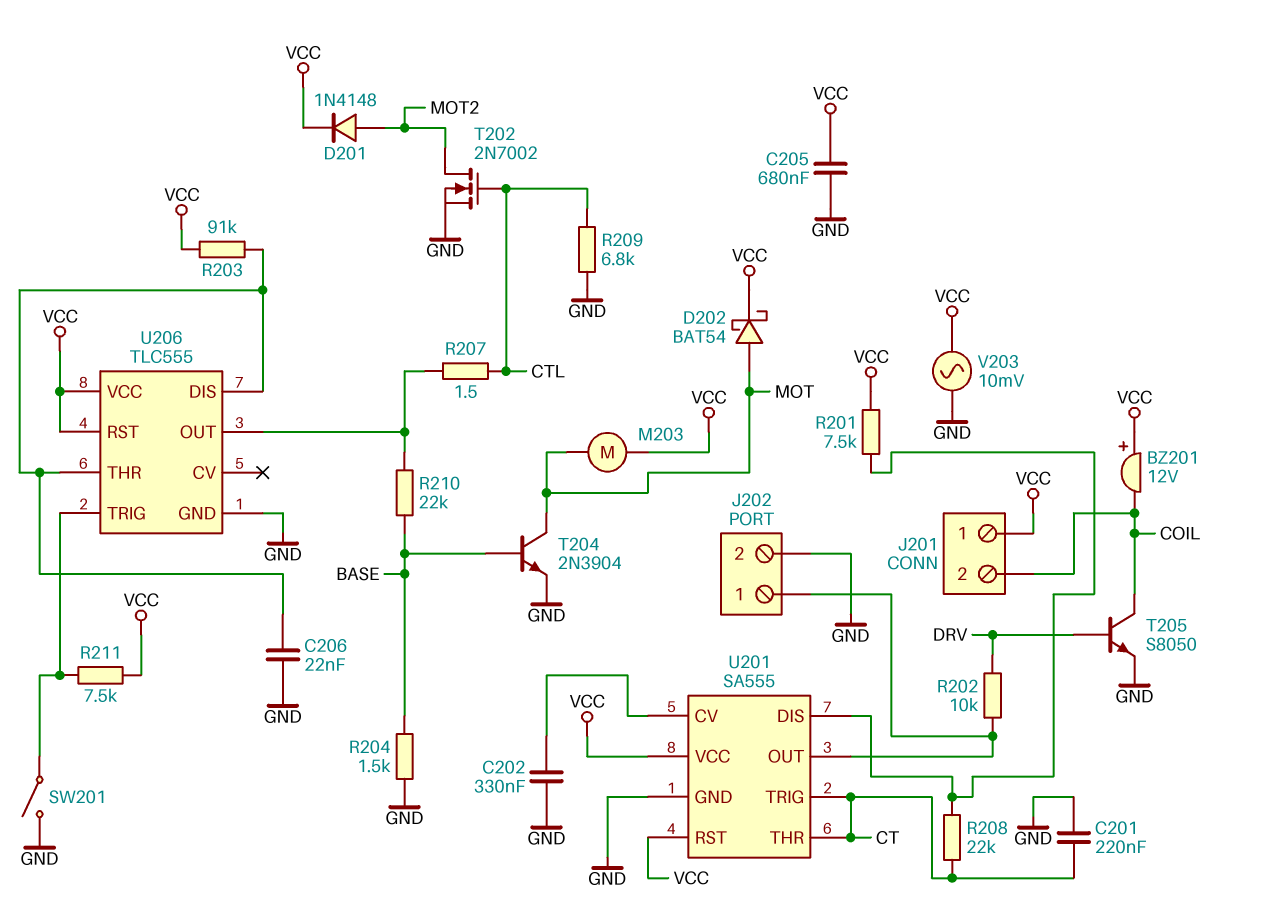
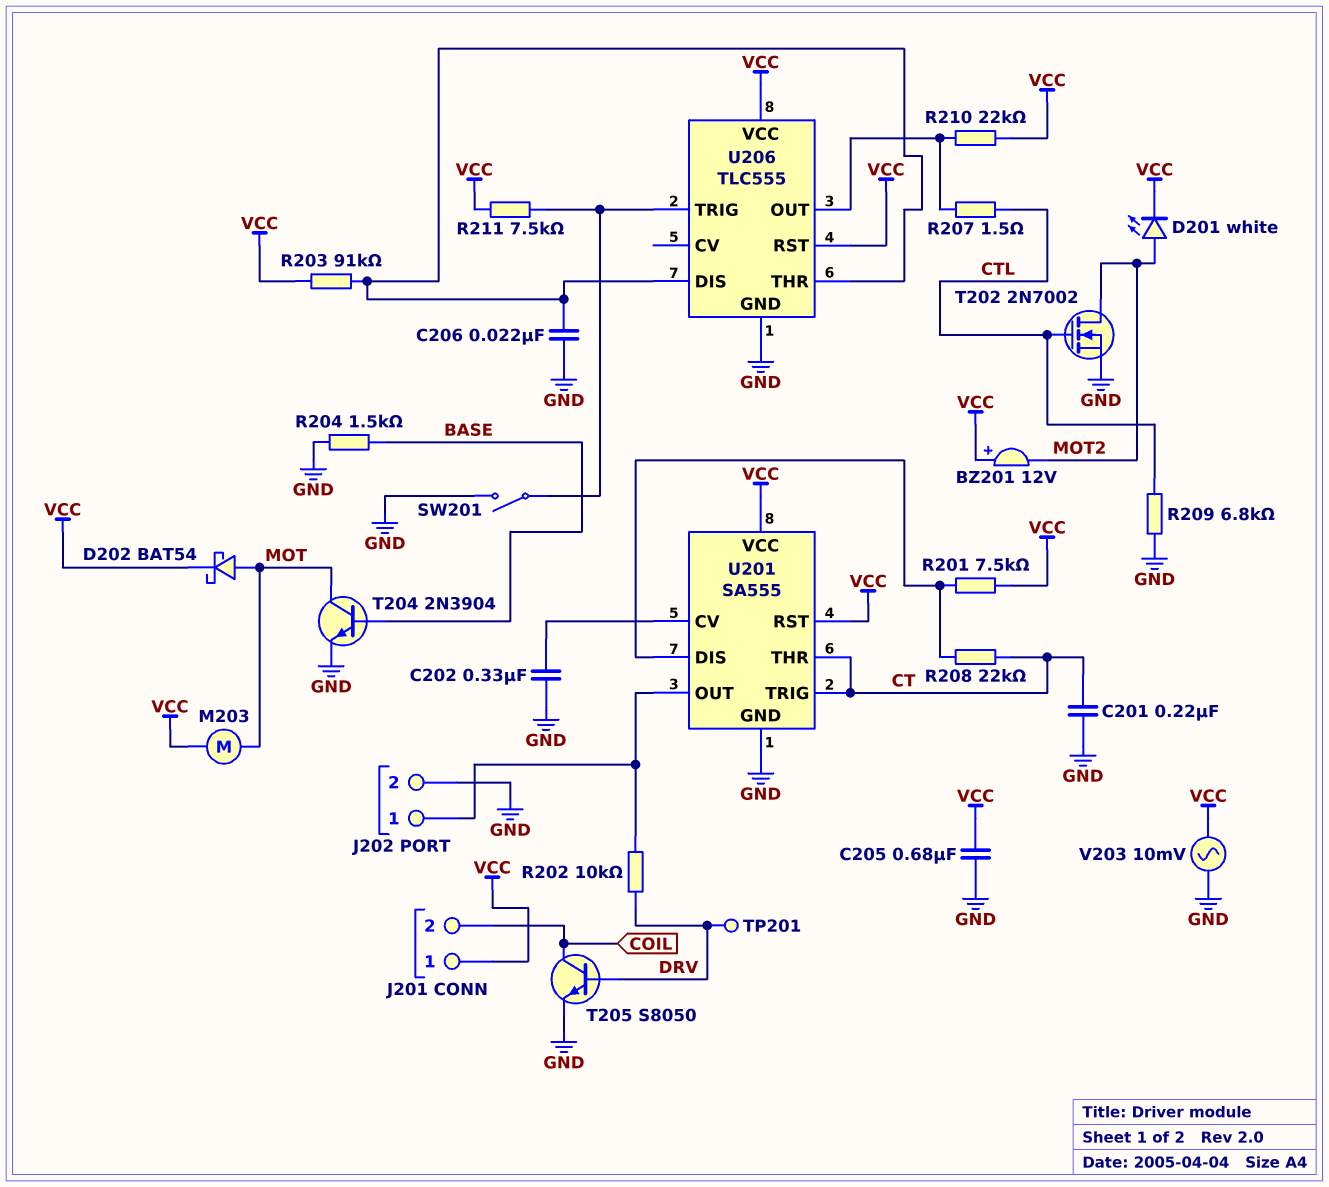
BZ201: buzzer 12V (plus VCC, minus COIL) -> buzzer 12V (plus VCC, minus MOT2)
D201: diode 1N4148 (A MOT2, K VCC) -> LED white (A MOT2, K VCC)
R210: 22k (BASE, U206/OUT) -> 22k (U206/OUT, VCC)
TP201: none -> test point (DRV)

